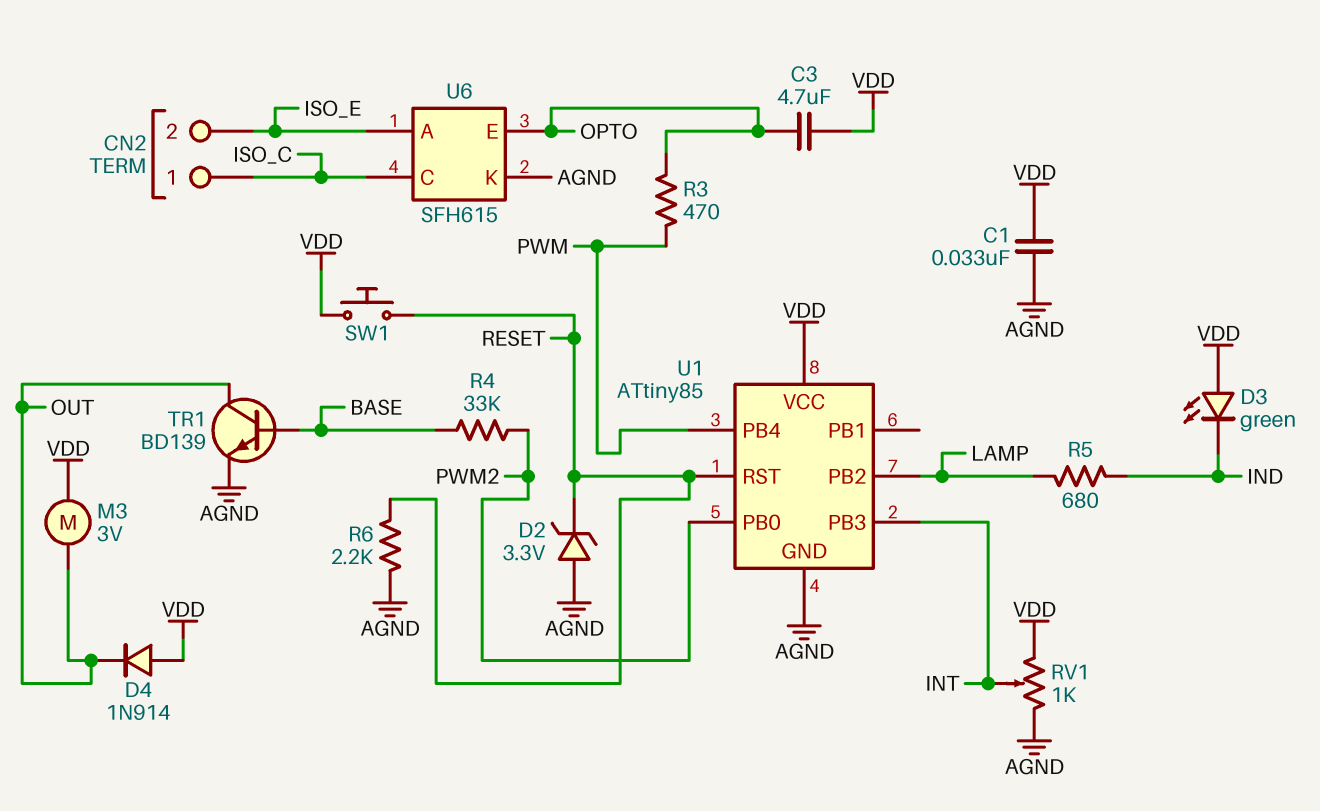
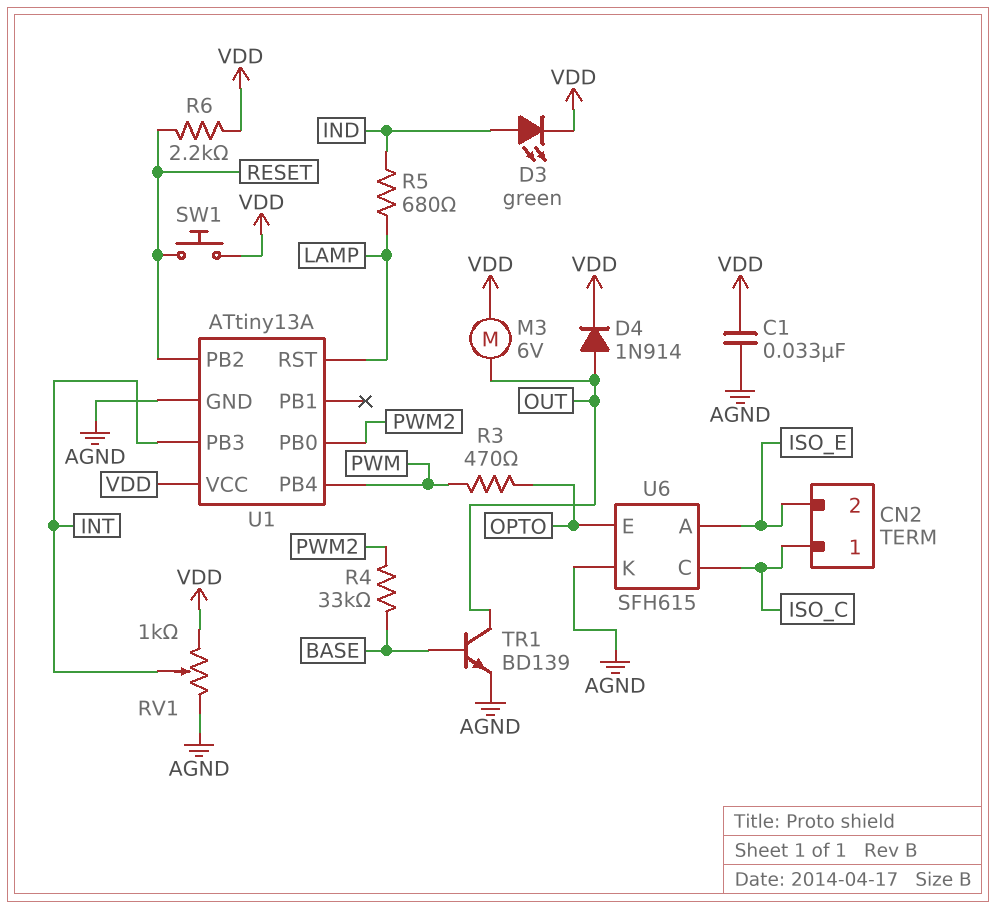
C3: 4.7uF (OPTO, VDD) -> none
D2: zener 3.3V (A AGND, K RESET) -> none
D3: LED green (A VDD, K IND) -> LED green (A IND, K VDD)
D4: diode 1N914 (A VDD, K OUT) -> diode 1N914 (A OUT, K VDD)
M3: motor 3V (OUT, VDD) -> motor 6V (OUT, VDD)
R6: 2.2k (AGND, RESET) -> 2.2k (RESET, VDD)
U1: ATtiny85 -> ATtiny13A
U1 pin PB2: LAMP -> RESET
U1 pin RST: RESET -> LAMP

